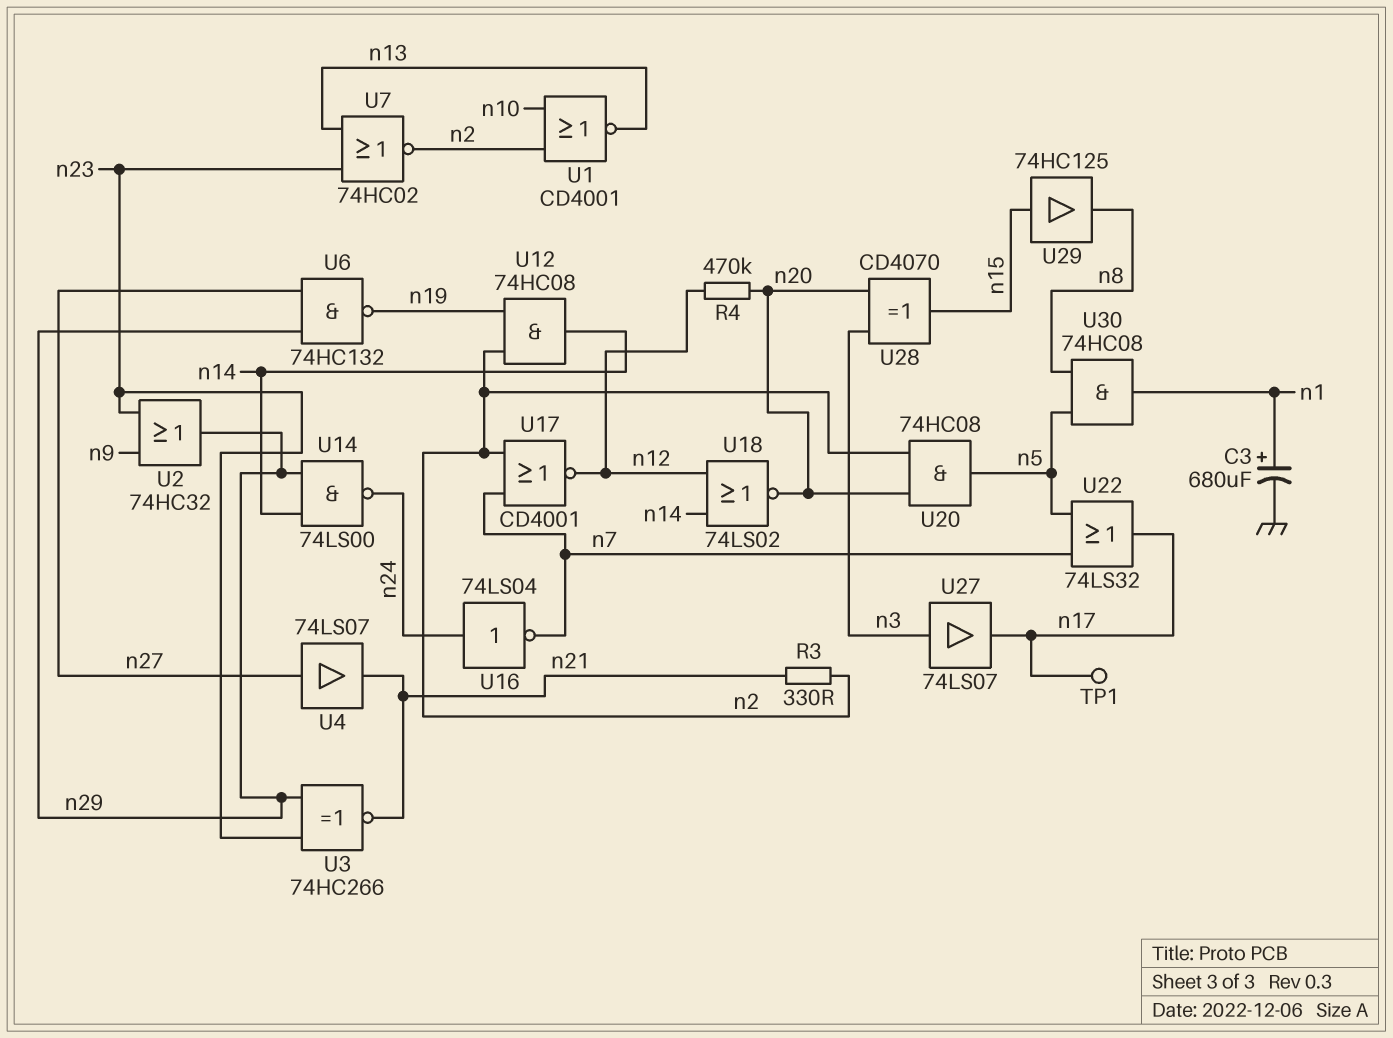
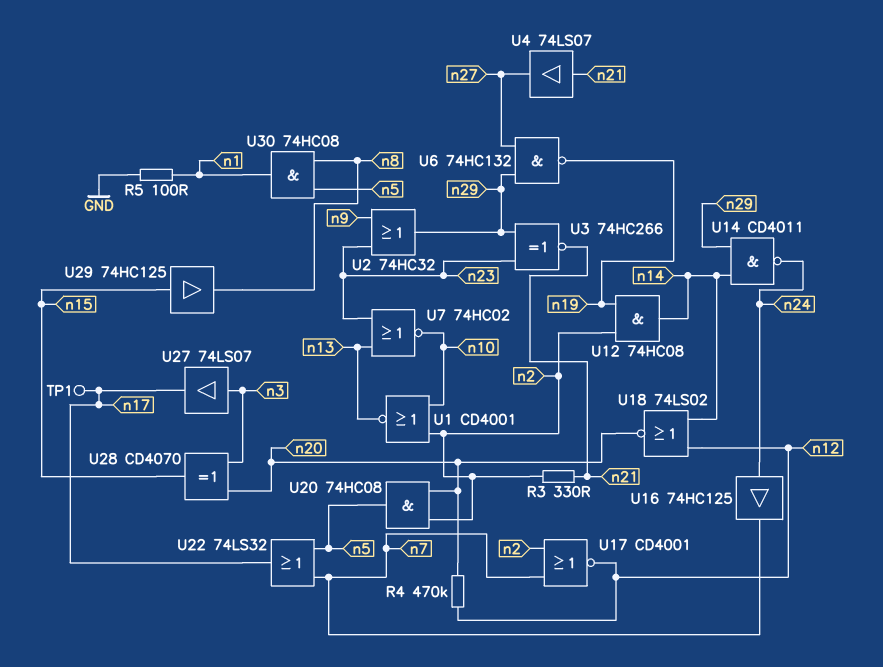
C3: 680uF (plus n1, minus GND) -> none
R5: none -> 100 (GND, n1)
U4: buffer 74LS07 (in n27, out n21) -> buffer 74LS07 (in n21, out n27)
U7: NOR 74HC02 (in n13, in n23, out n2) -> NOR 74HC02 (in n13, in n23, out n10)
U14: NAND 74LS00 (in n14, in n29, out n24) -> NAND CD4011 (in n14, in n29, out n24)
U16: NOT 74LS04 (in n24, out n7) -> buffer 74HC125 (in n24, out n7)

